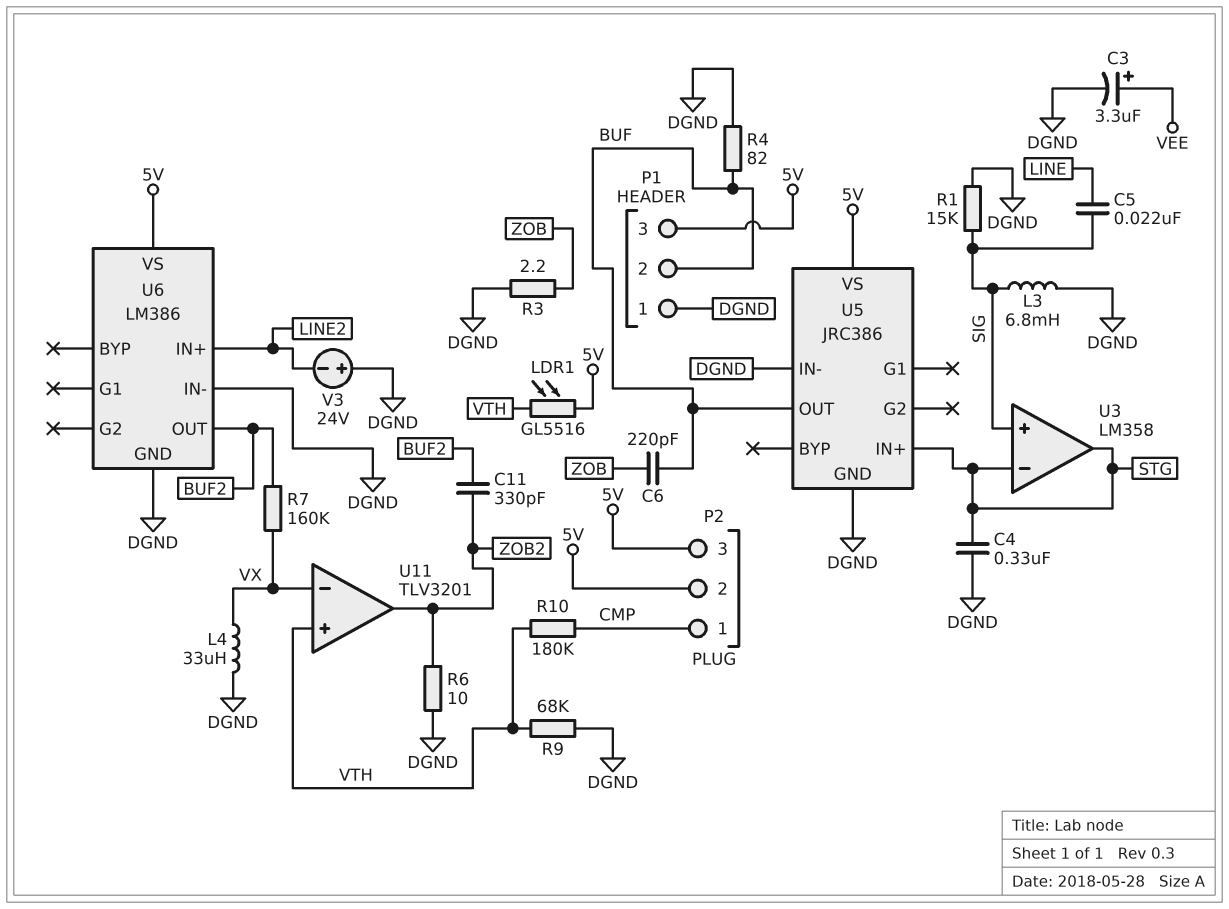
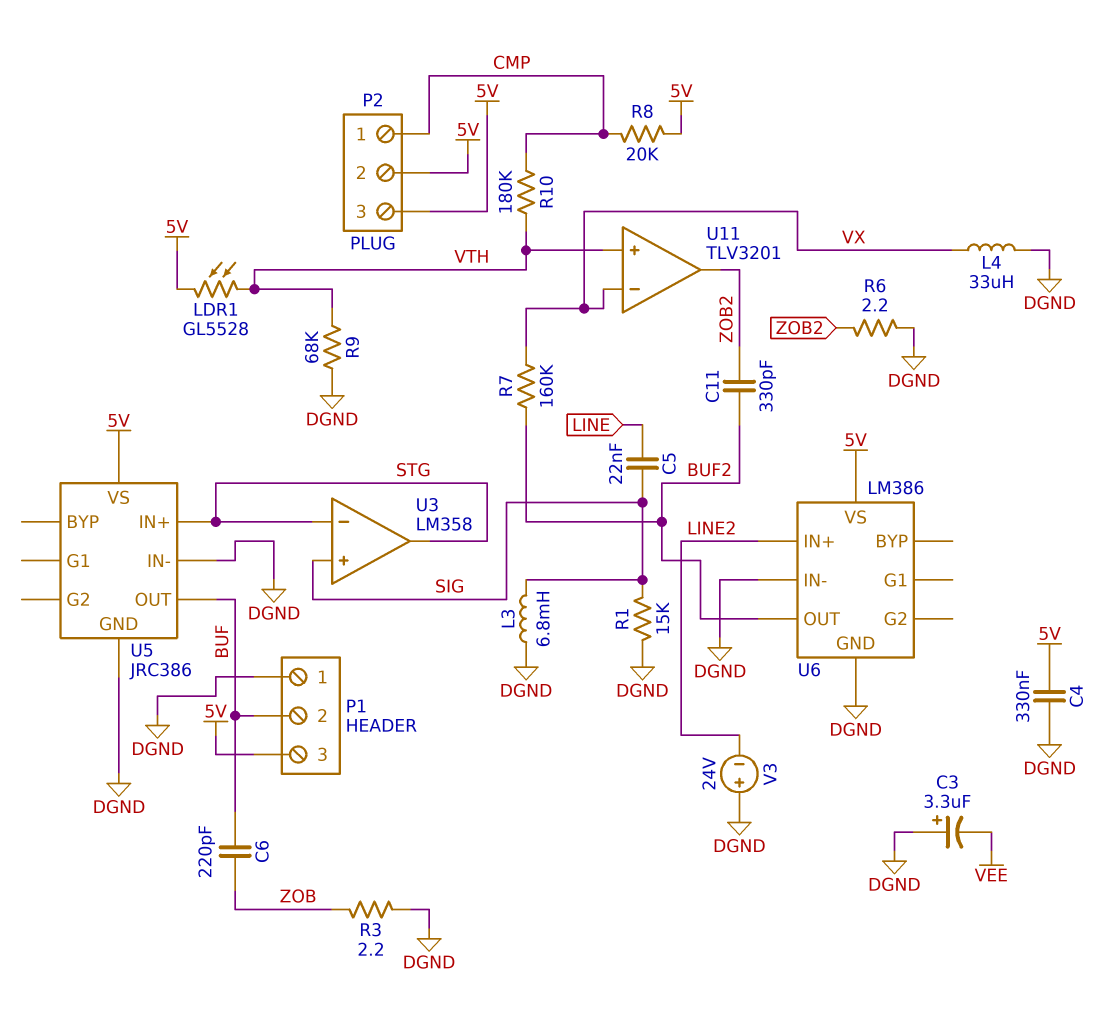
C3: 3.3uF (plus VEE, minus DGND) -> 3.3uF (plus DGND, minus VEE)
C4: 330nF (DGND, STG) -> 330nF (5V, DGND)
LDR1: GL5516 (5V, VTH) -> GL5528 (5V, VTH)
R4: 82 (BUF, DGND) -> none
R6: 10 (DGND, ZOB2) -> 2.2 (DGND, ZOB2)
R8: none -> 20k (5V, CMP)

